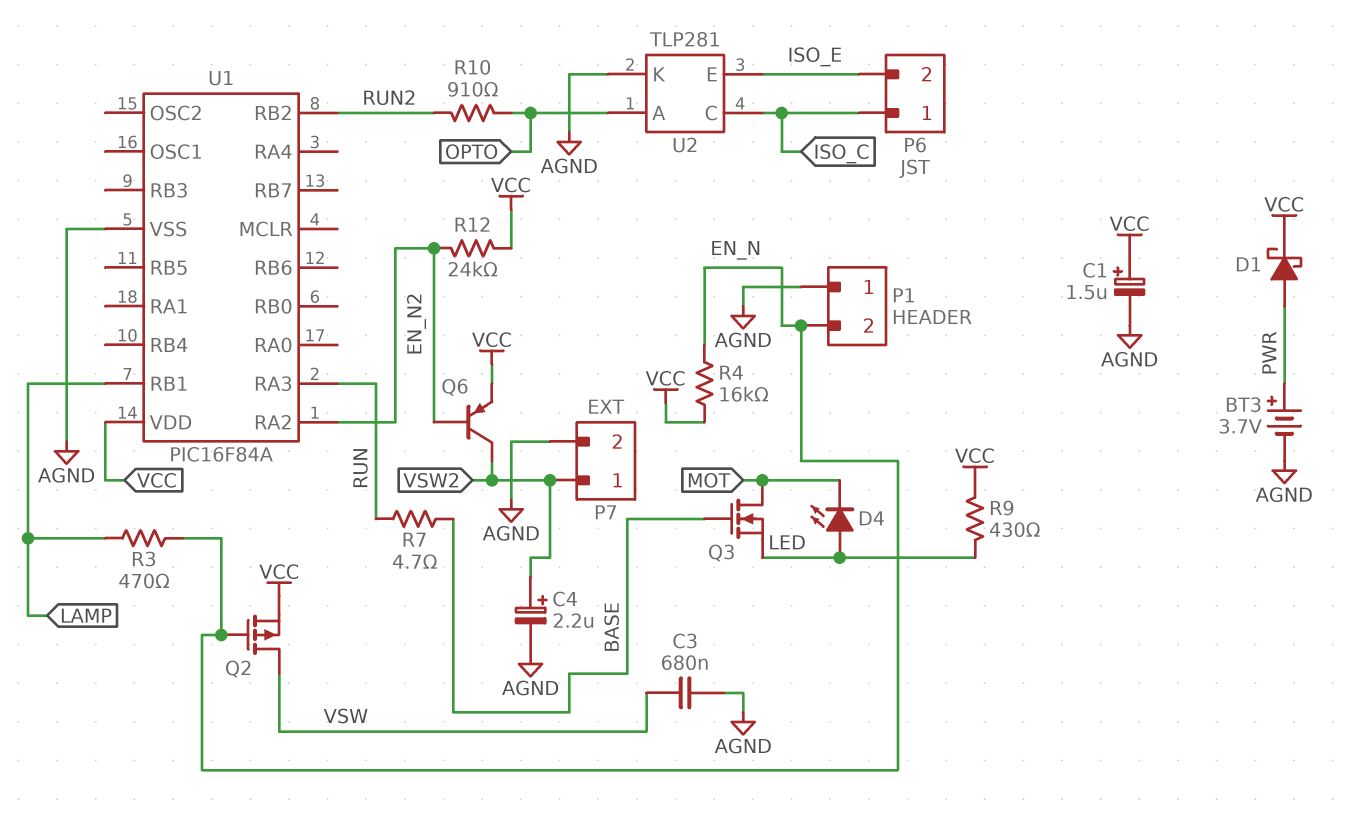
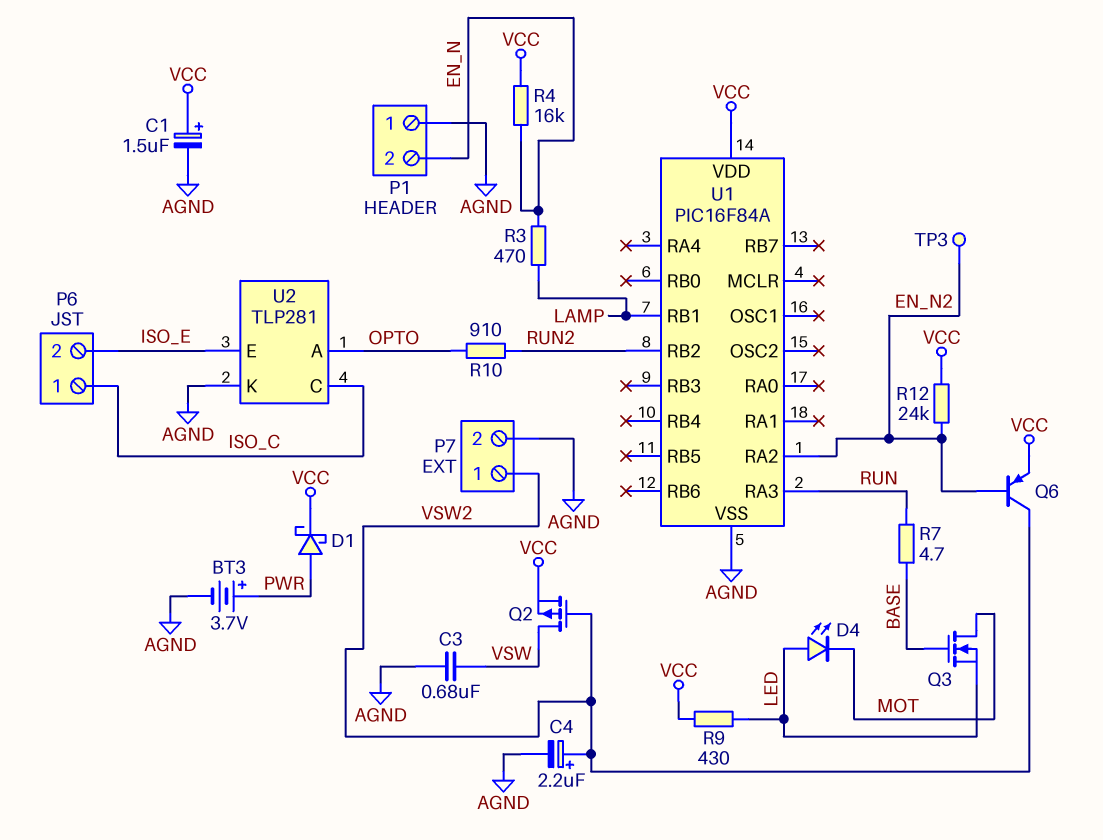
Q2: PMOS (G EN_N, D VSW, S VCC) -> PMOS (G VSW2, D VSW, S VCC)
TP3: none -> test point (EN_N2)

